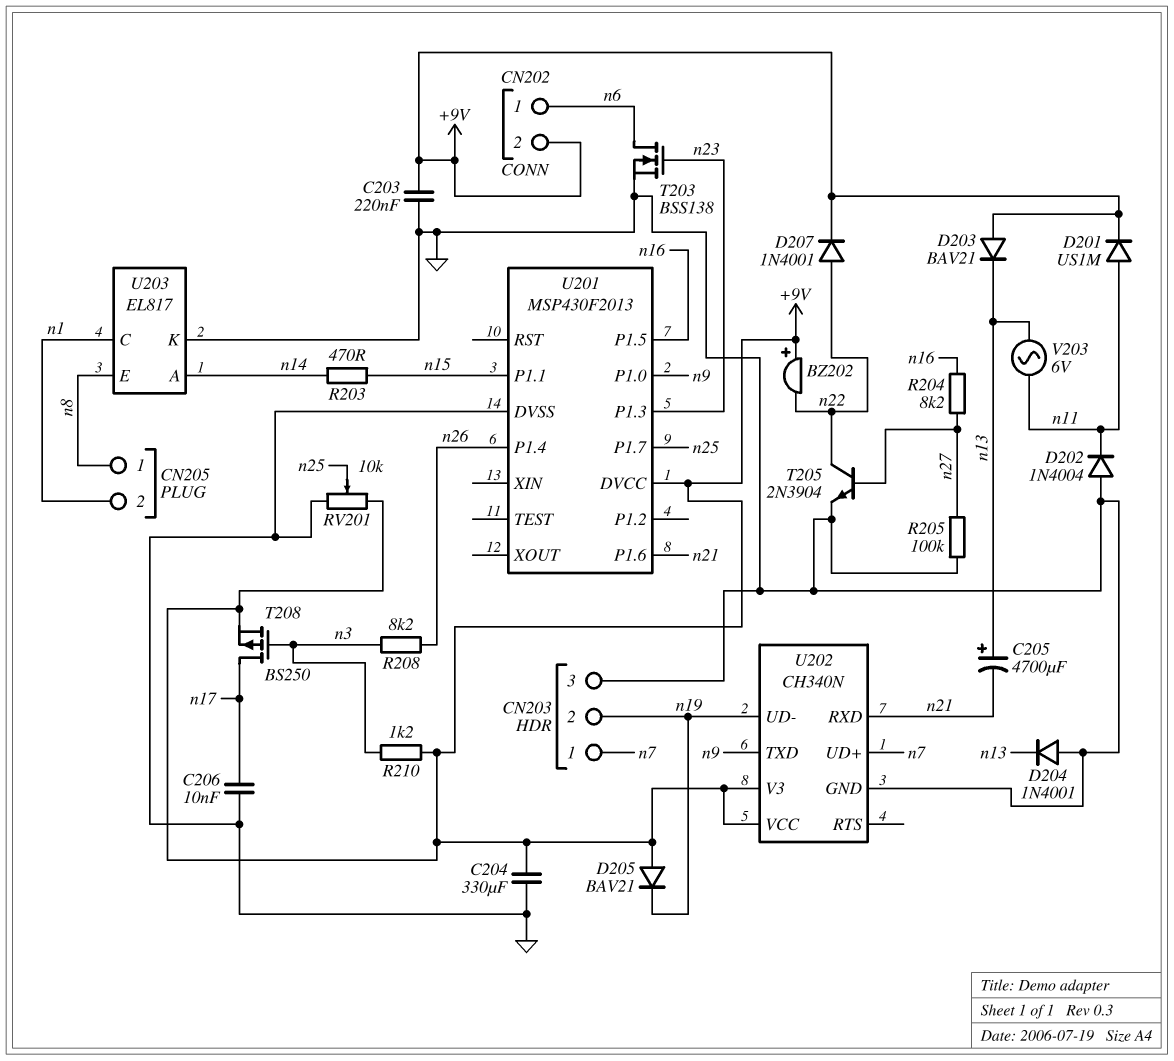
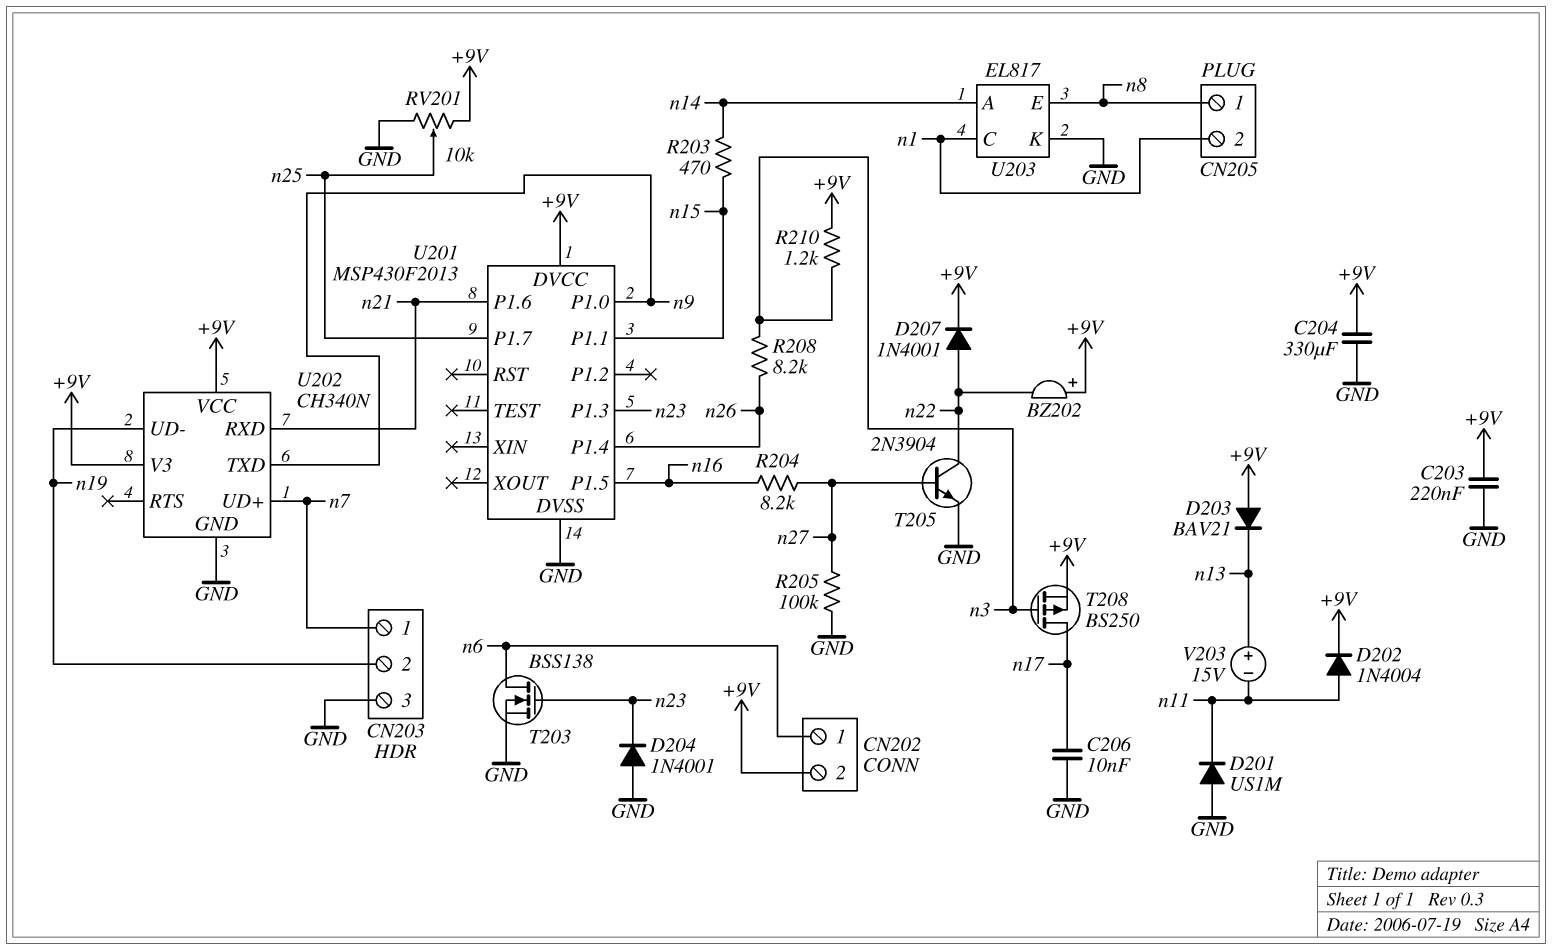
C205: 4700uF (plus n13, minus n21) -> none
D201: diode US1M (A n11, K +9V) -> diode US1M (A GND, K n11)
D202: diode 1N4004 (A GND, K n11) -> diode 1N4004 (A n11, K +9V)
D204: diode 1N4001 (A GND, K n13) -> diode 1N4001 (A GND, K n23)
D205: diode BAV21 (A +9V, K n19) -> none
V203: AC 6V (n11, n13) -> 15V (plus n13, minus n11)

